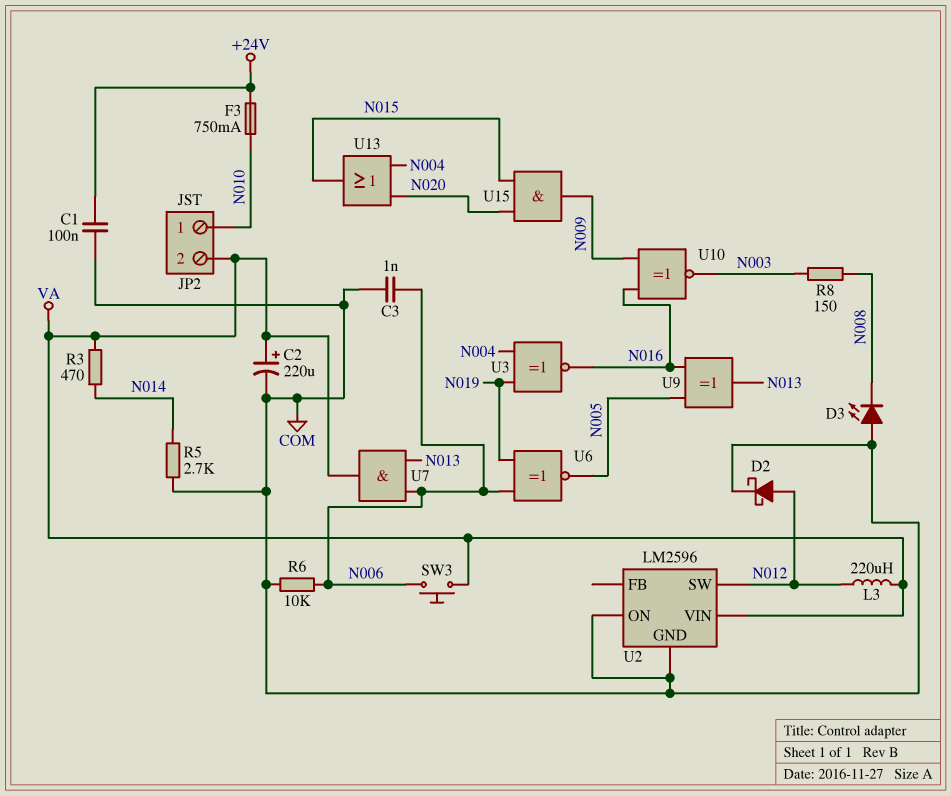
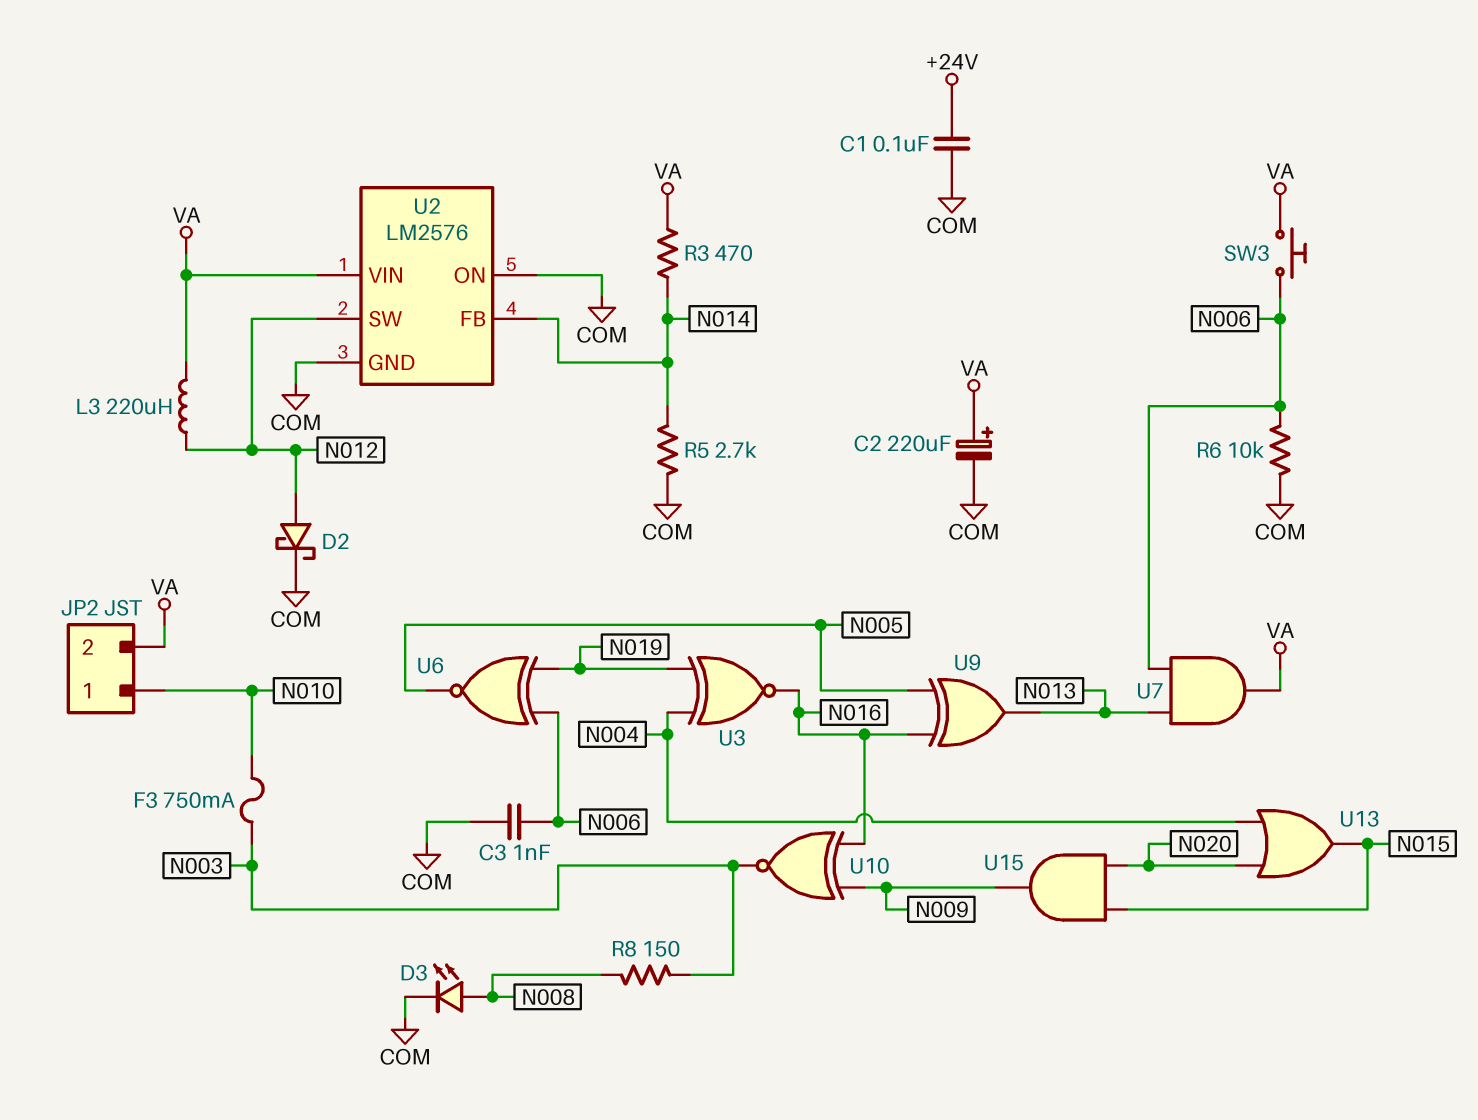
D3: LED (A COM, K N008) -> LED (A N008, K COM)
F3: 750mA (+24V, N010) -> 750mA (N003, N010)
U2: LM2596 -> LM2576
U2 pin FB: none -> N014

